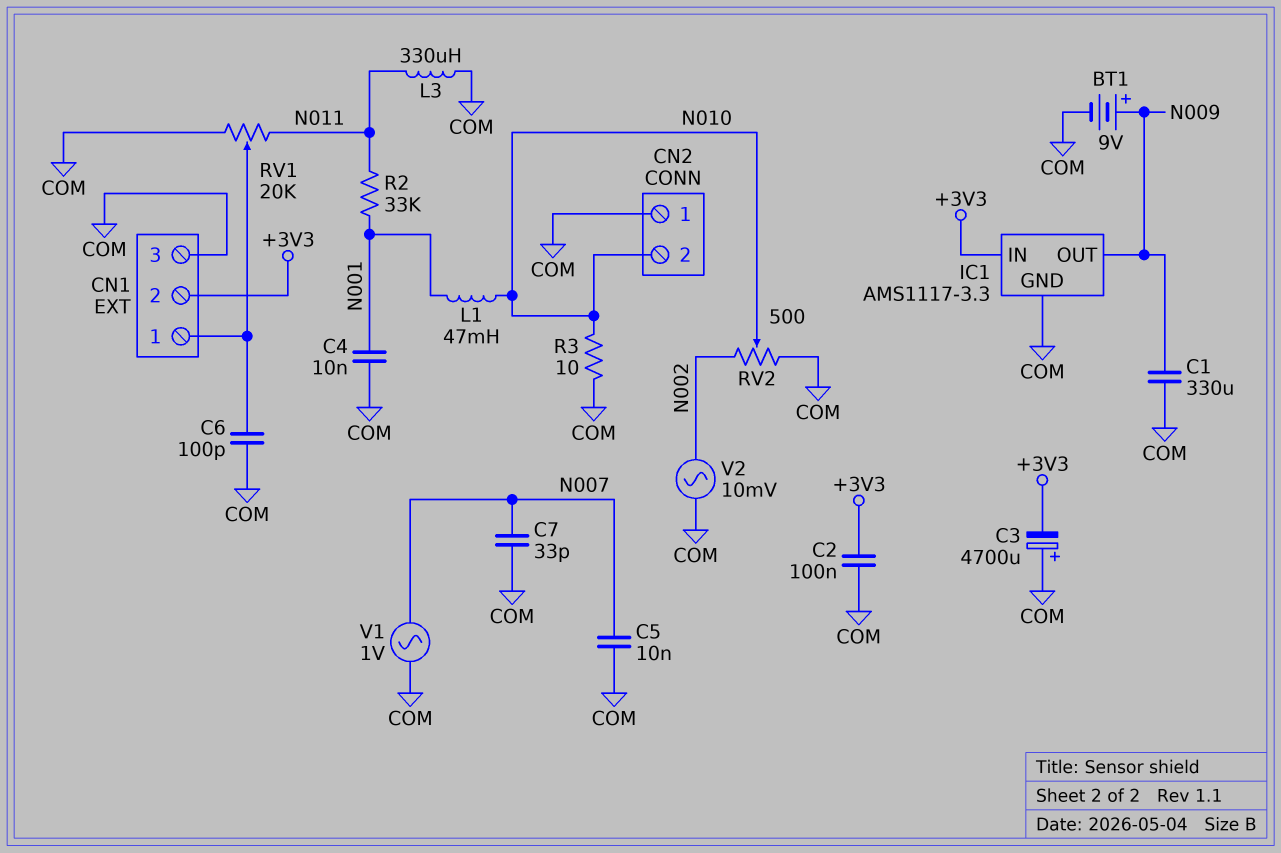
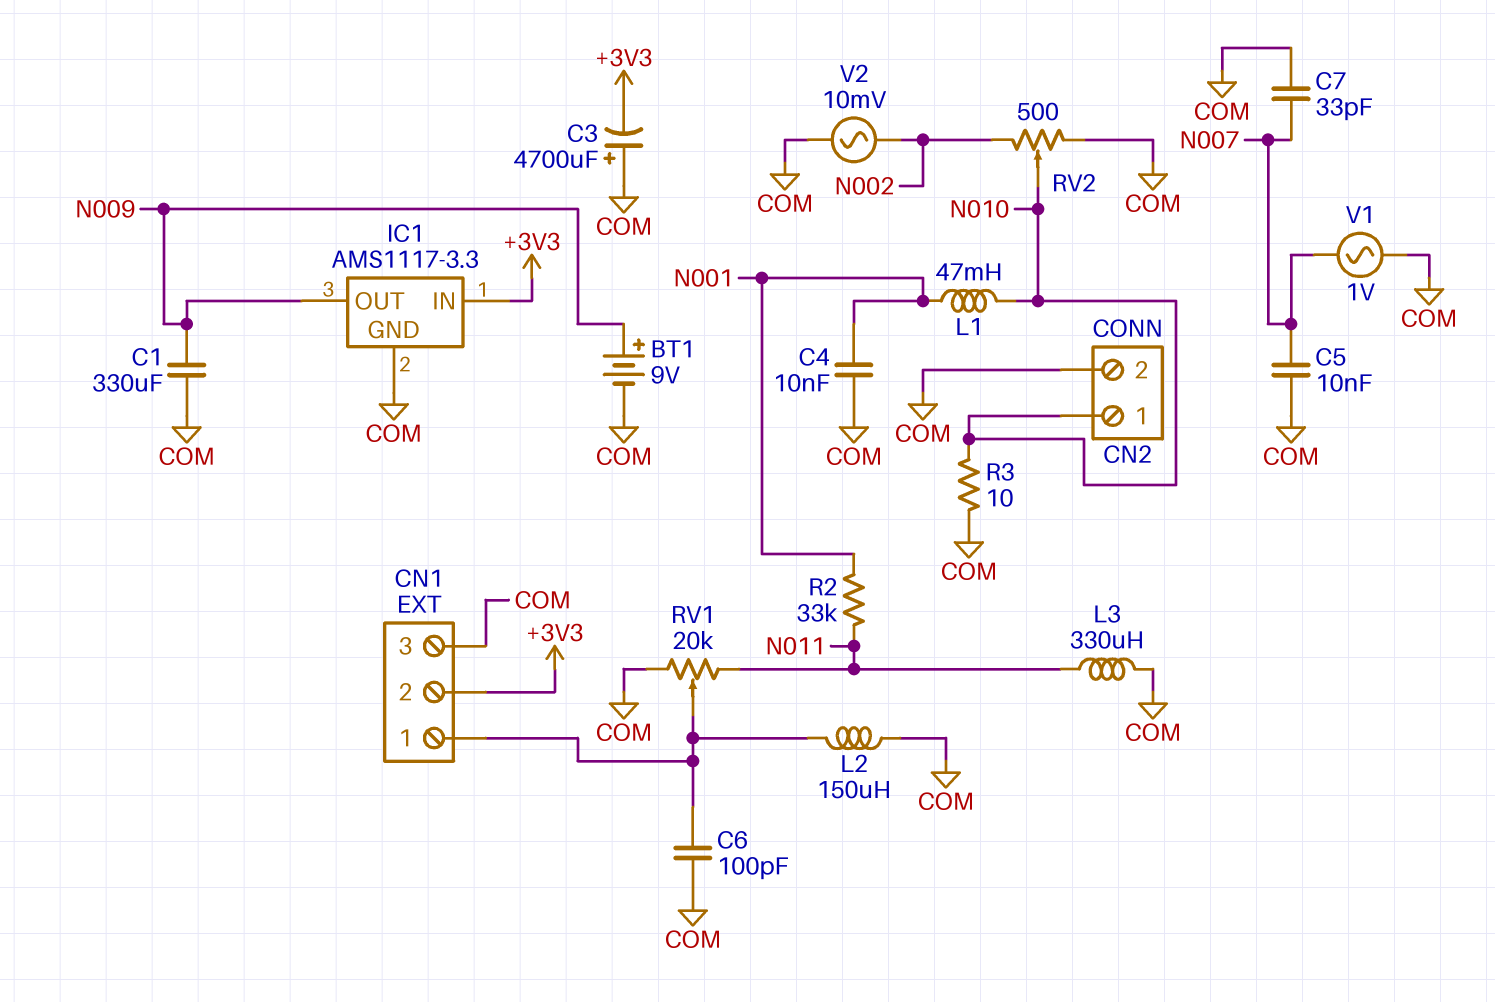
C2: 100nF (+3V3, COM) -> none
CN2 pin 1: COM -> N010
CN2 pin 2: N010 -> COM
L2: none -> 150uH (CN1/1, COM)

